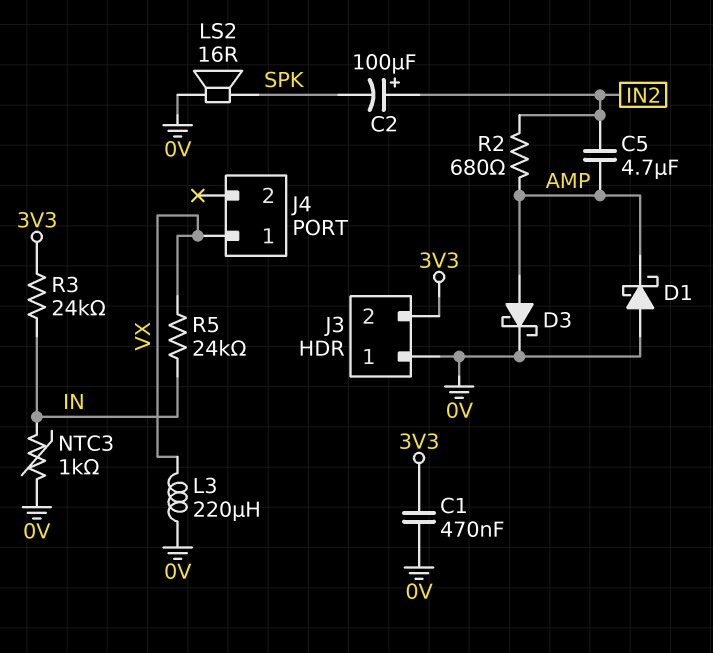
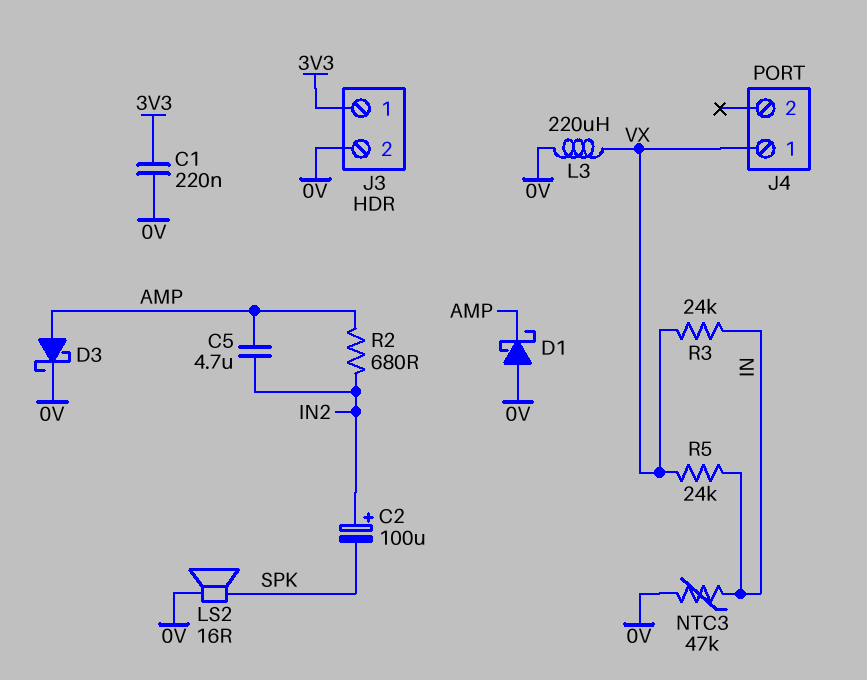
C1: 470nF (0V, 3V3) -> 220nF (0V, 3V3)
J3 pin 1: 0V -> 3V3
J3 pin 2: 3V3 -> 0V
NTC3: 1k (0V, IN) -> 47k (0V, IN)
R3: 24k (3V3, IN) -> 24k (IN, VX)

